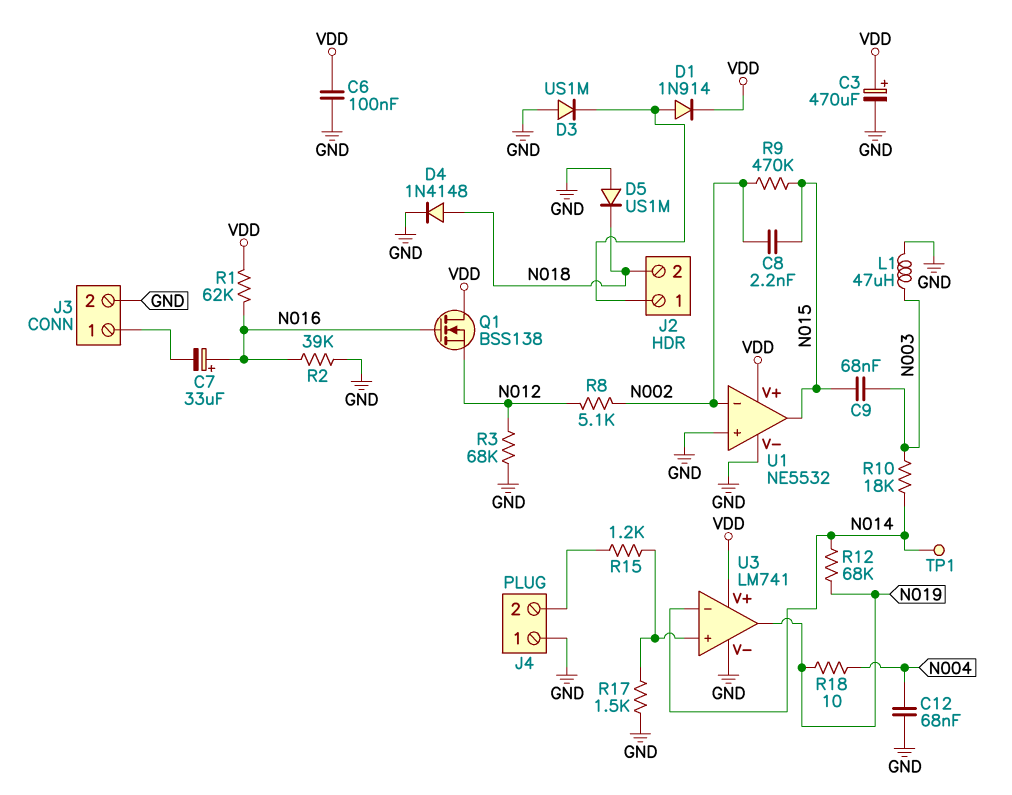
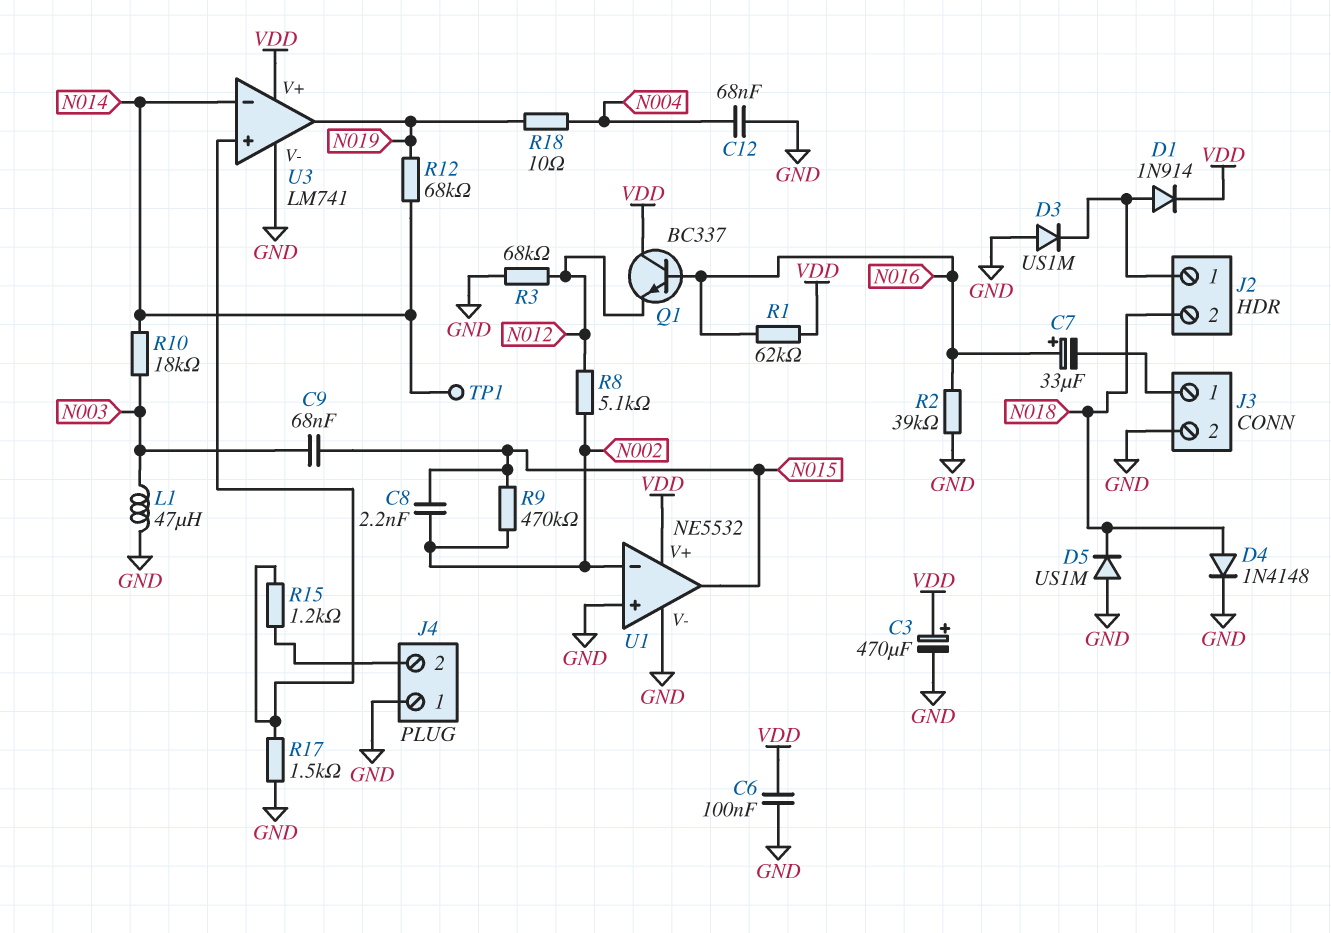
Q1: NMOS BSS138 (G N016, D VDD, S N012) -> NPN BC337 (B N016, C VDD, E N012)

